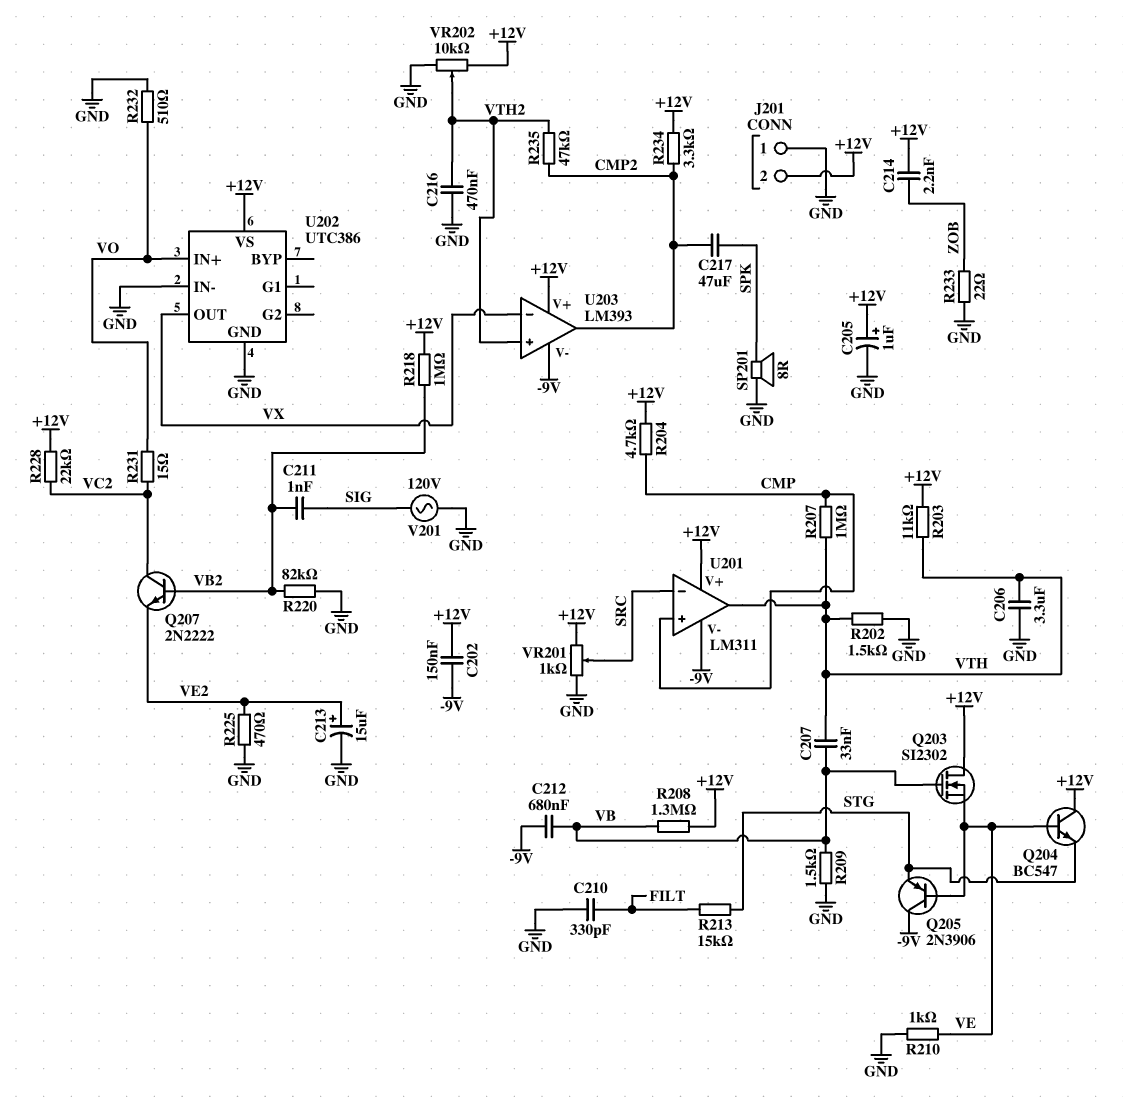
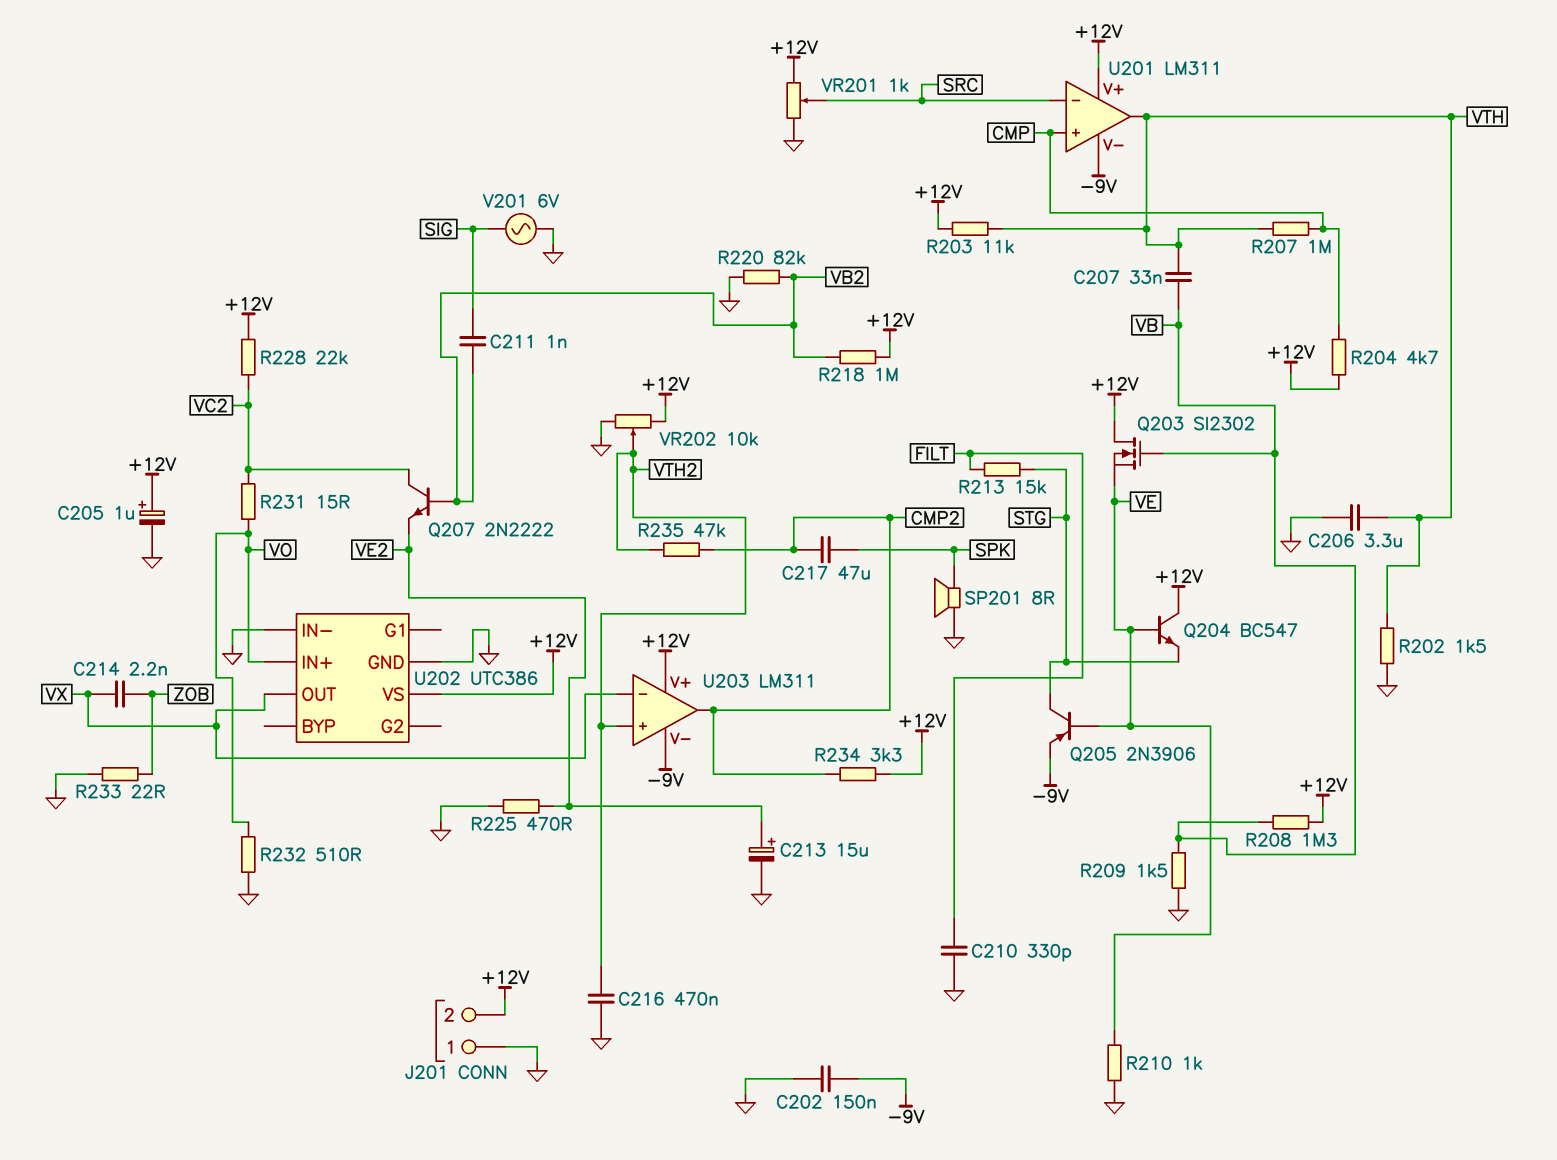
C202: 150nF (+12V, -9V) -> 150nF (-9V, GND)
C212: 680nF (-9V, VB) -> none
C214: 2.2nF (+12V, ZOB) -> 2.2nF (VX, ZOB)
Q205: PNP 2N3906 (B VE, C -9V, E STG) -> PNP 2N3906 (B VE, C STG, E -9V)
U203: LM393 -> LM311
V201: AC 120V (GND, SIG) -> AC 6V (GND, SIG)

